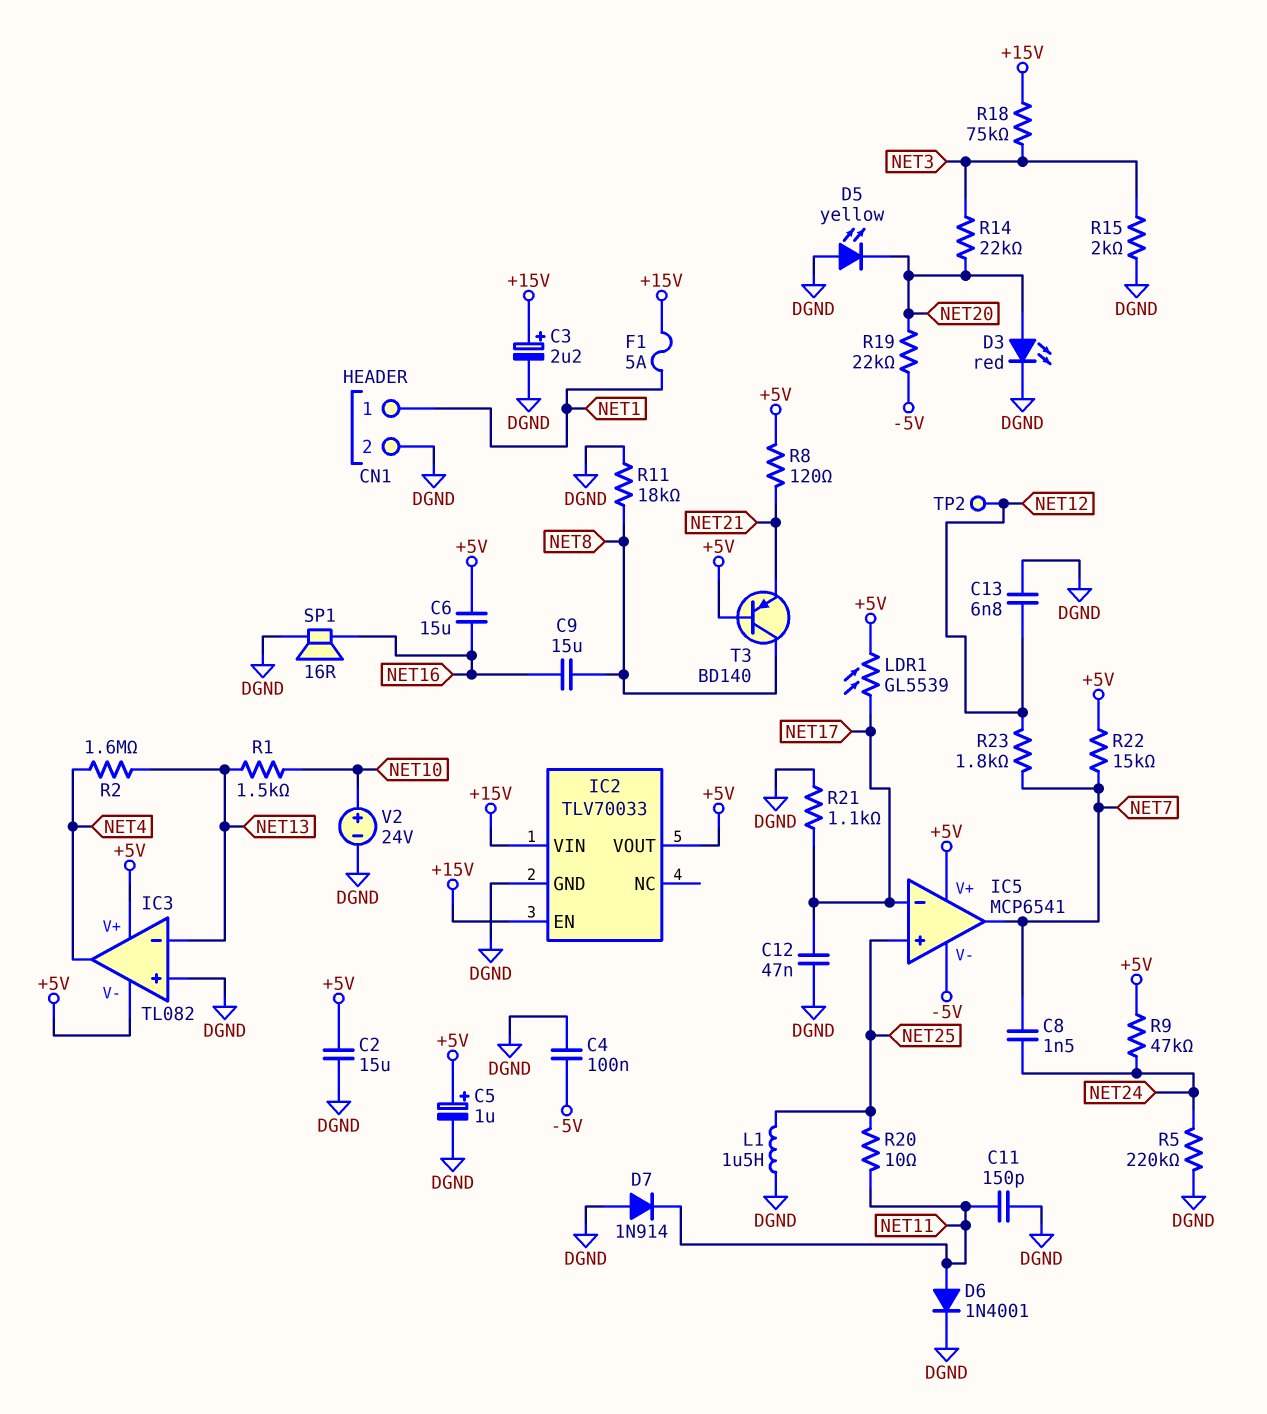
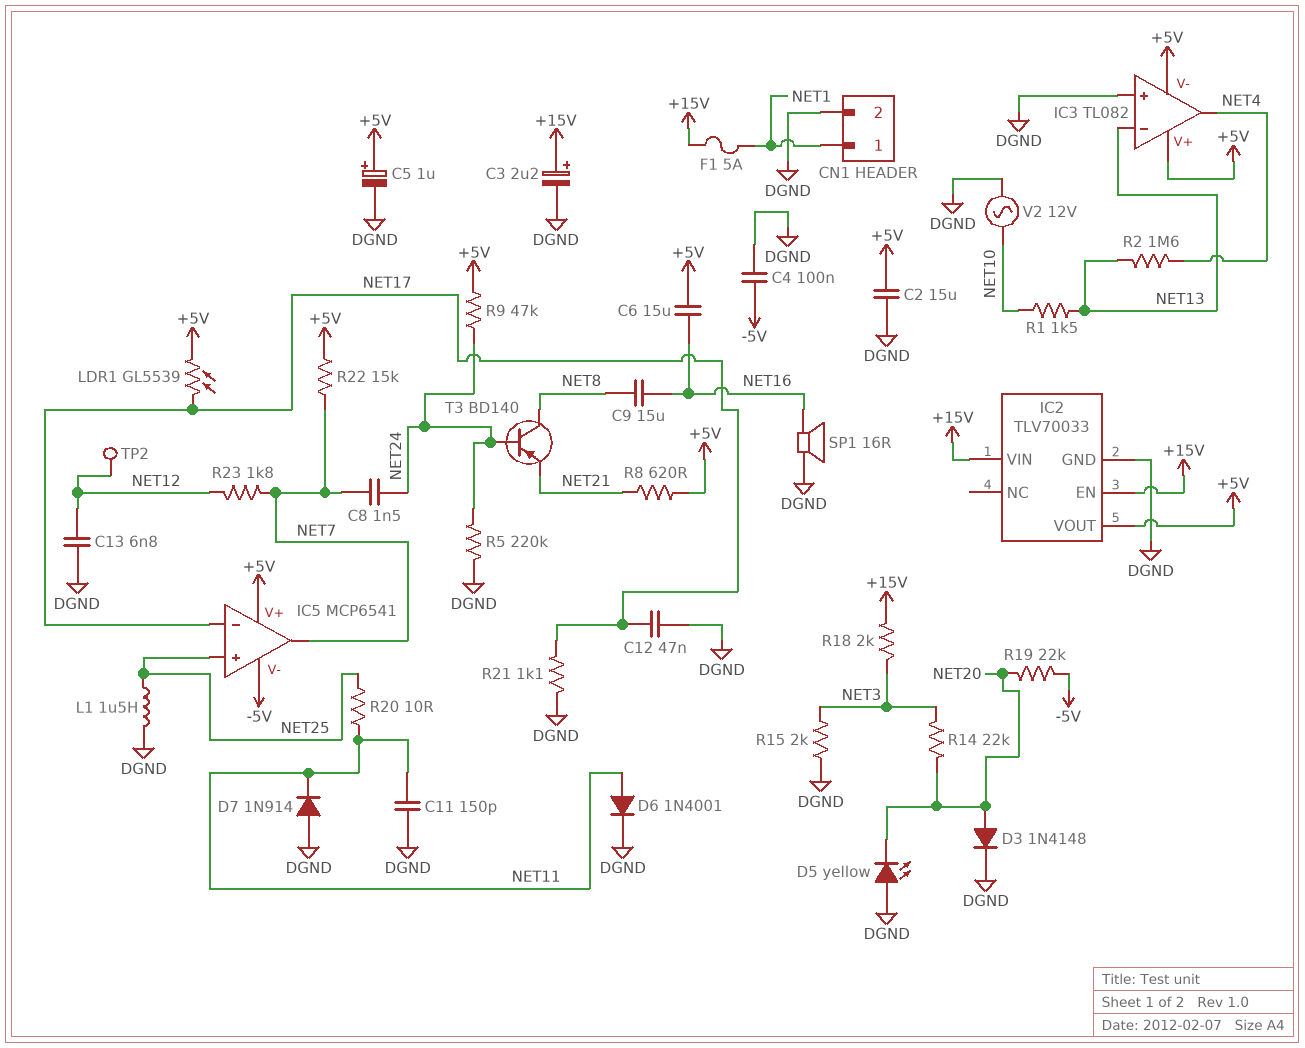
D3: LED red (A NET20, K DGND) -> diode 1N4148 (A NET20, K DGND)
R8: 120 (+5V, NET21) -> 620 (+5V, NET21)
R11: 18k (DGND, NET8) -> none
R18: 75k (+15V, NET3) -> 2k (+15V, NET3)
T3: PNP BD140 (B +5V, C NET8, E NET21) -> PNP BD140 (B NET24, C NET8, E NET21)
V2: 24V (plus NET10, minus DGND) -> AC 12V (DGND, NET10)

